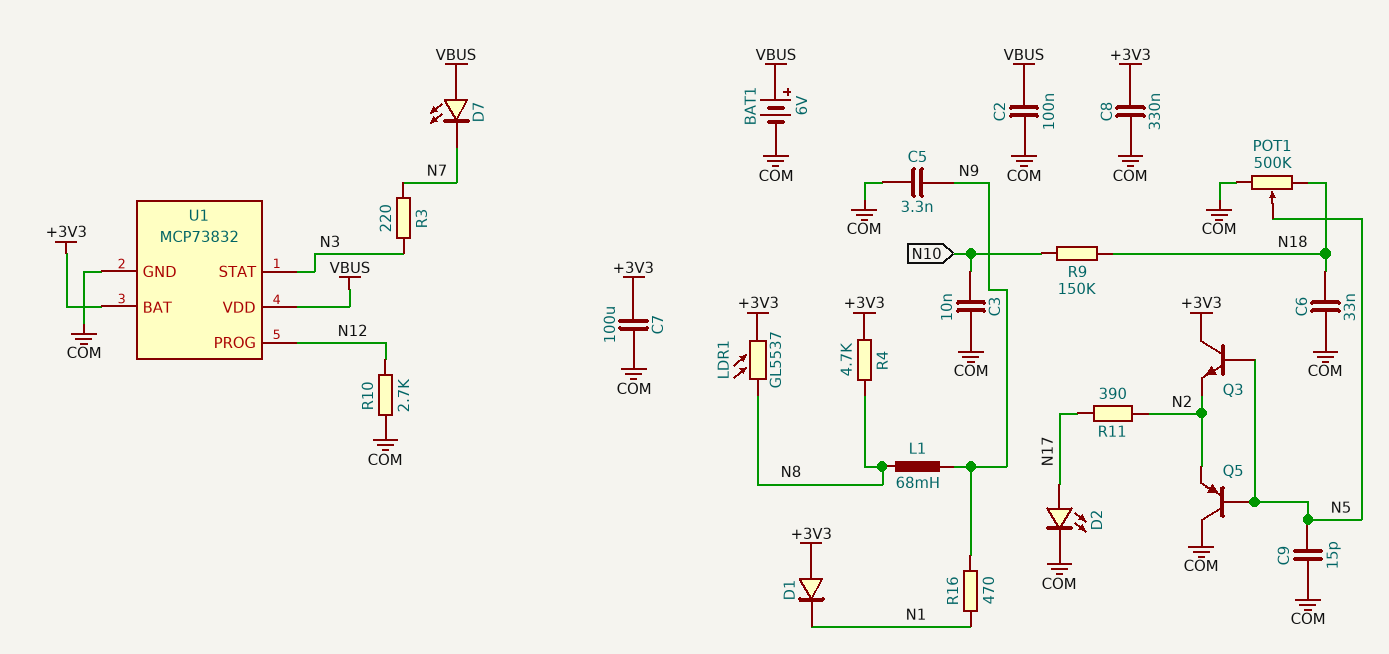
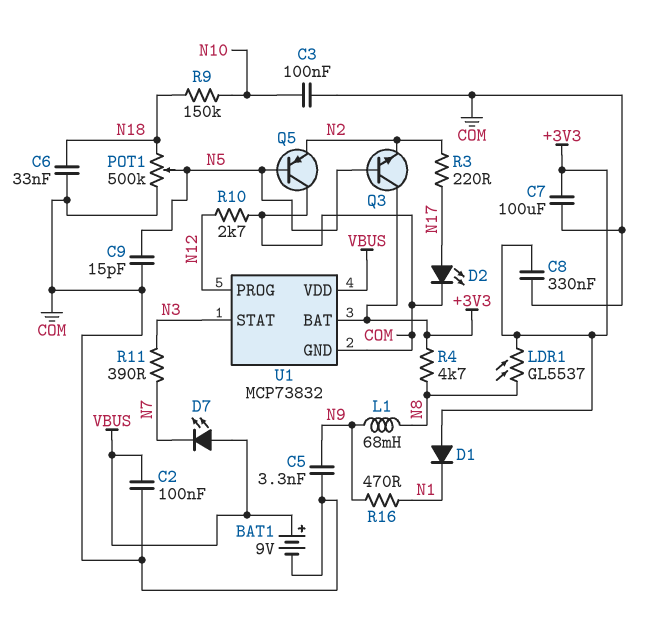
BAT1: 6V (plus VBUS, minus COM) -> 9V (plus VBUS, minus COM)
C3: 10nF (COM, N10) -> 100nF (COM, N10)
R3: 220 (N3, N7) -> 220 (N2, N17)
R11: 390 (N2, N17) -> 390 (N3, N7)

